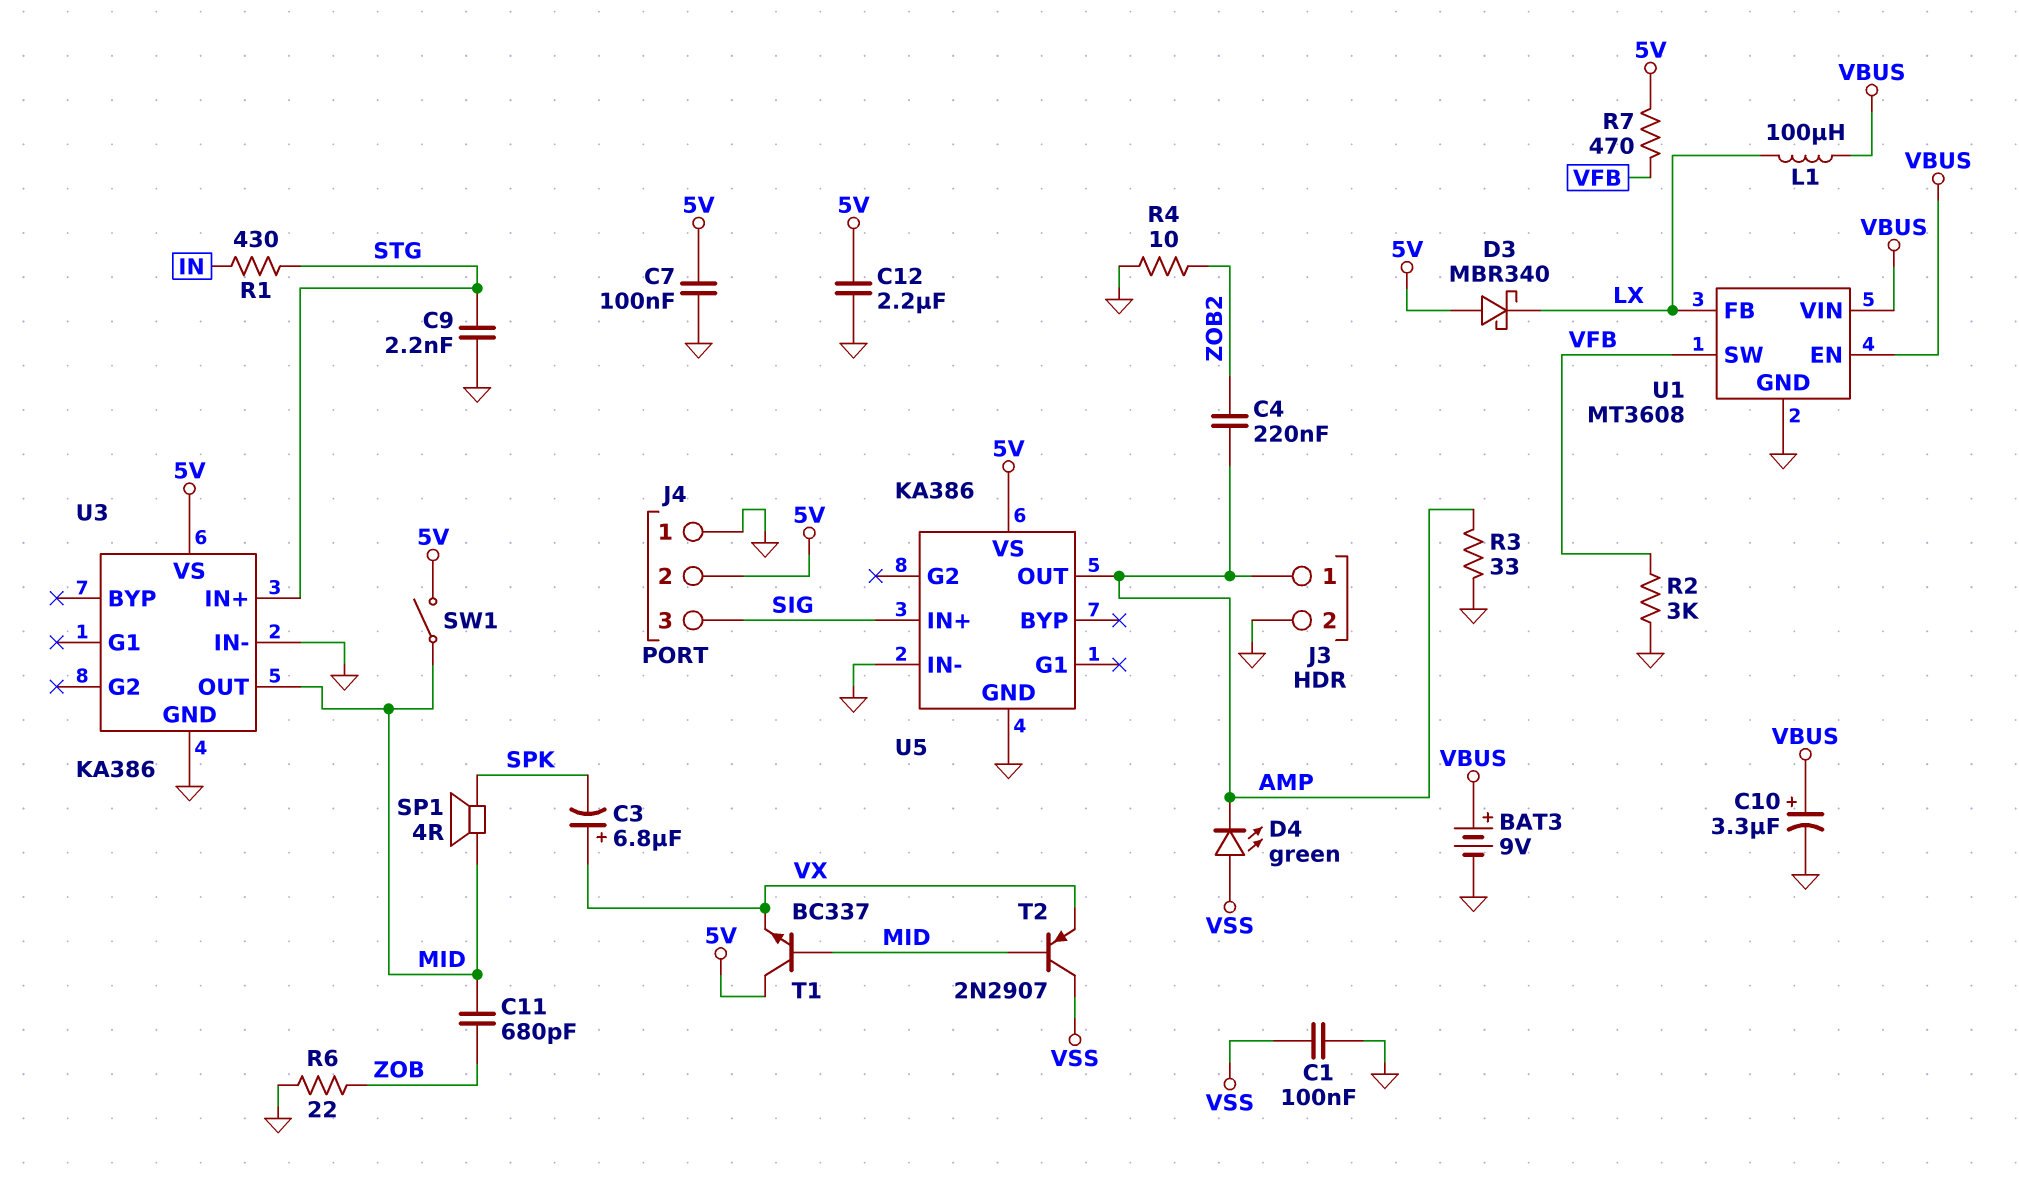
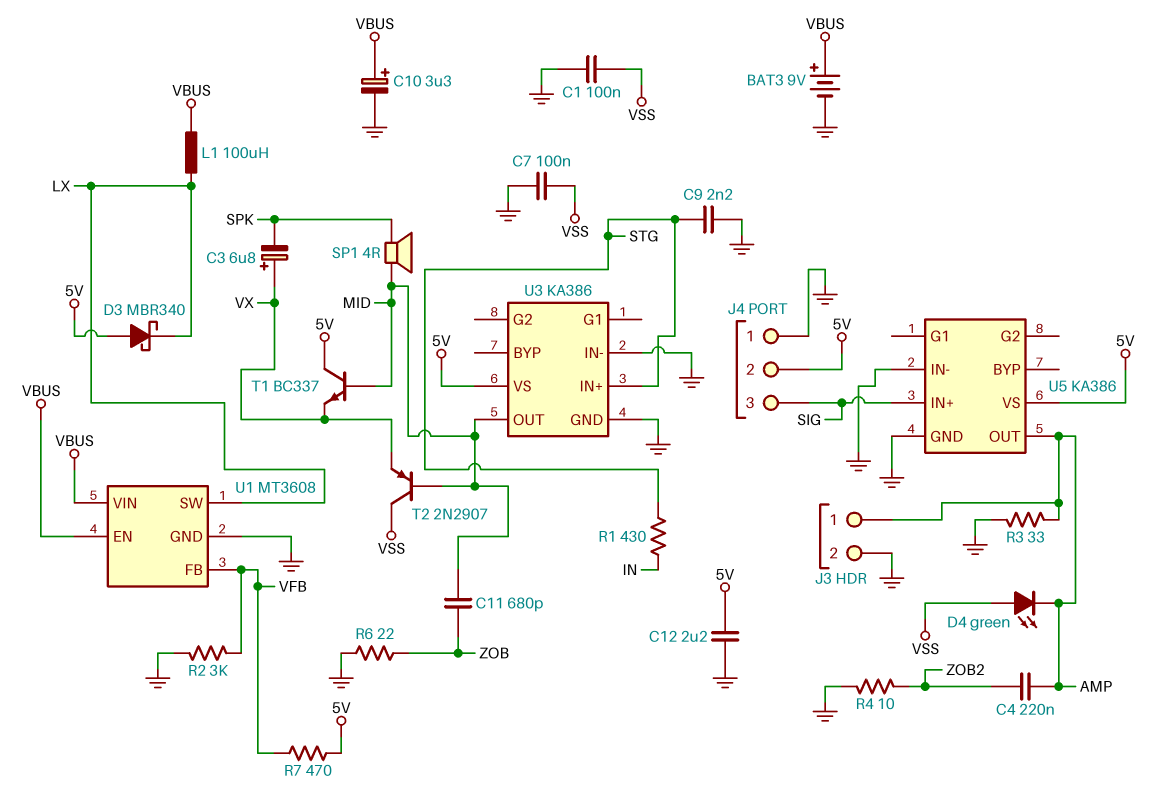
C7: 100nF (5V, GND) -> 100nF (GND, VSS)
SW1: switch (5V, MID) -> none
U1 pin FB: LX -> VFB
U1 pin SW: VFB -> LX

